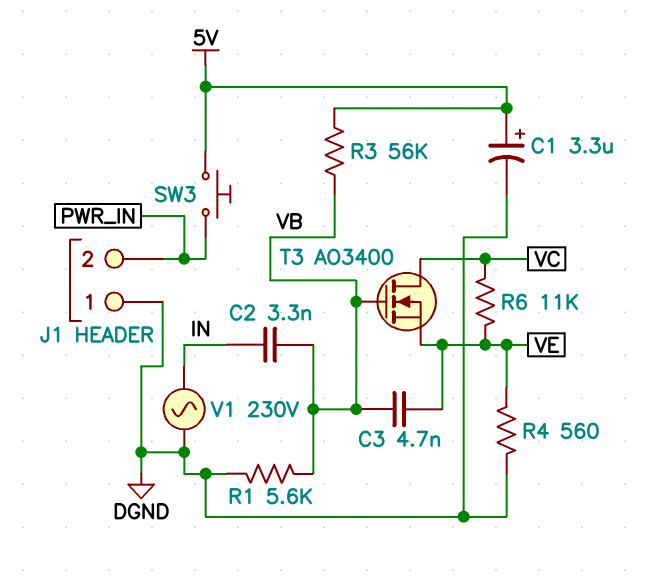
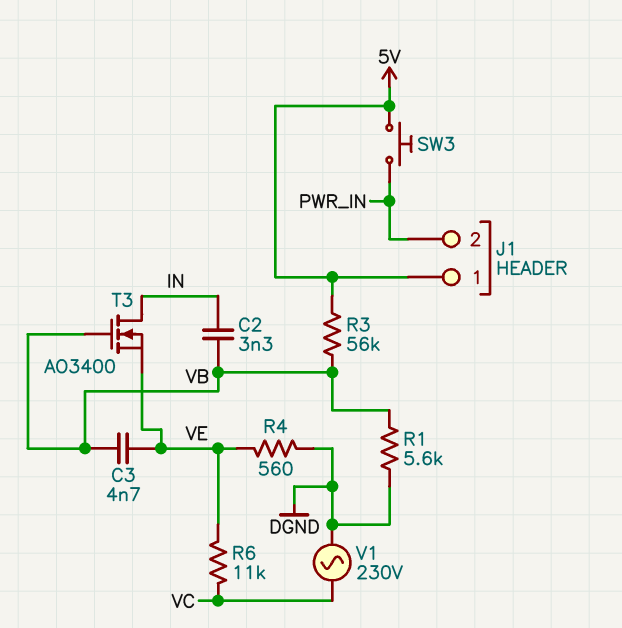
C1: 3.3uF (plus 5V, minus DGND) -> none
J1 pin 1: DGND -> 5V
T3: NMOS AO3400 (G VB, D VC, S VE) -> NMOS AO3400 (G VB, D IN, S VE)
V1: AC 230V (DGND, IN) -> AC 230V (DGND, VC)

